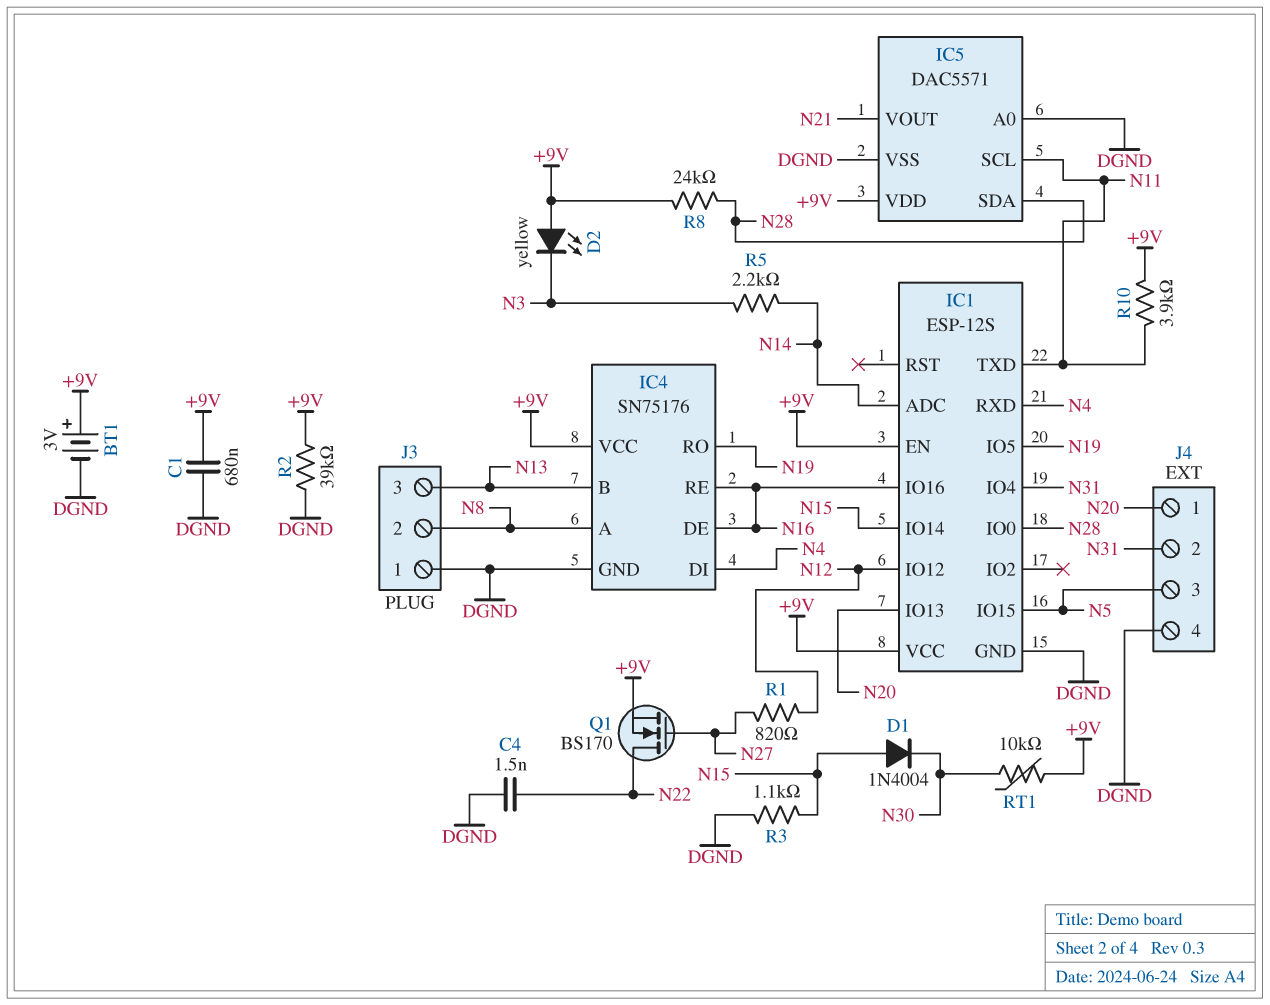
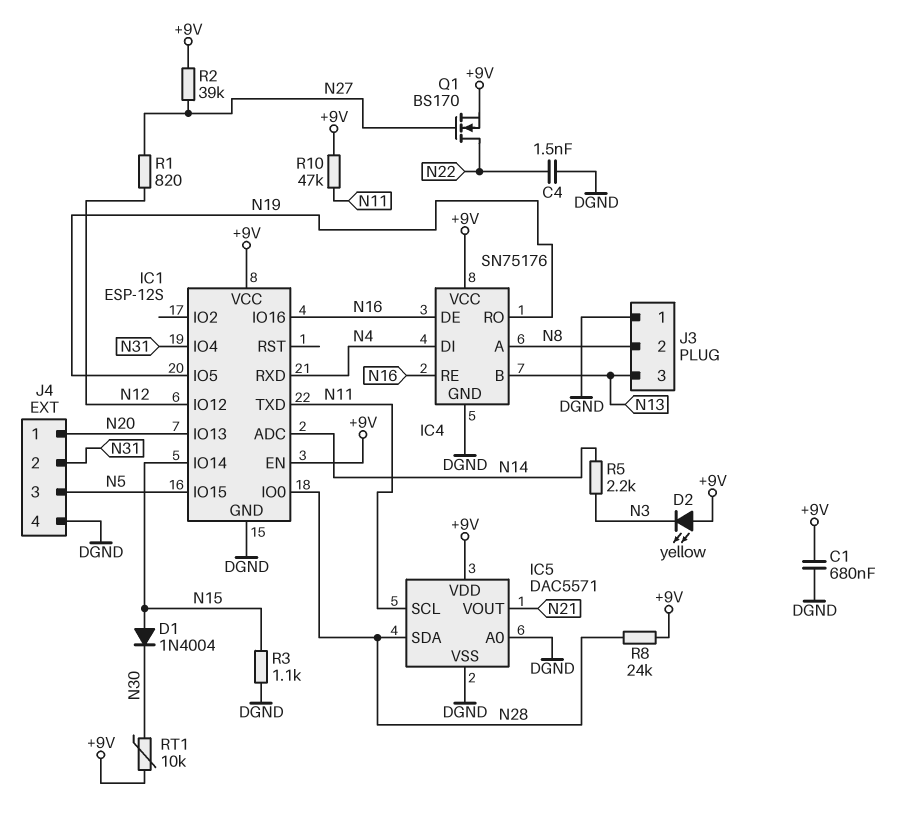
BT1: 3V (plus +9V, minus DGND) -> none
R2: 39k (+9V, DGND) -> 39k (+9V, N27)
R10: 3.9k (+9V, N11) -> 47k (+9V, N11)

